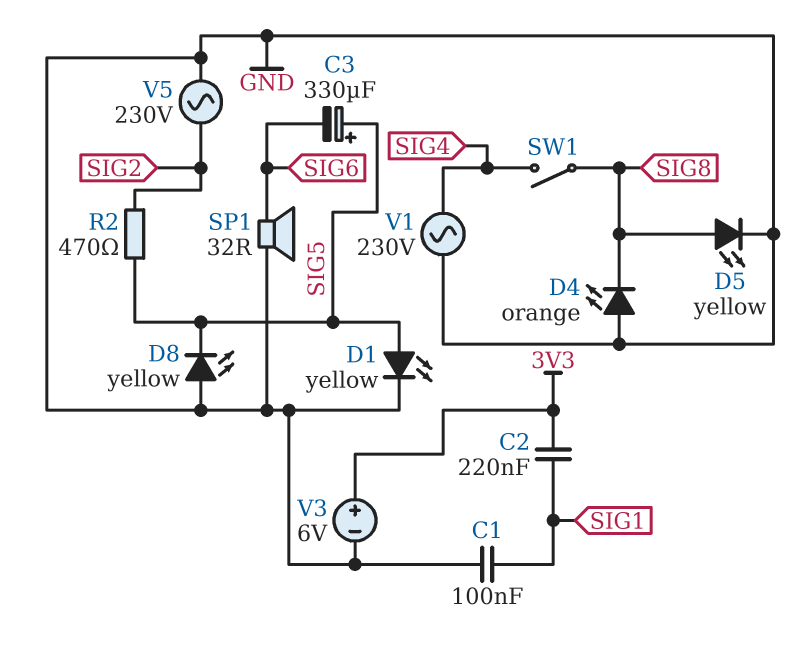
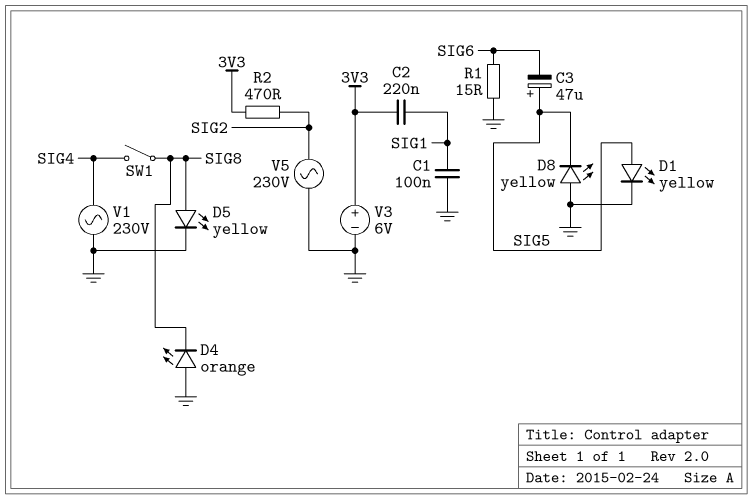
C3: 330uF (plus SIG5, minus SIG6) -> 47uF (plus SIG5, minus SIG6)
R1: none -> 15 (GND, SIG6)
R2: 470 (SIG2, SIG5) -> 470 (3V3, SIG2)
SP1: speaker 32R (GND, SIG6) -> none

